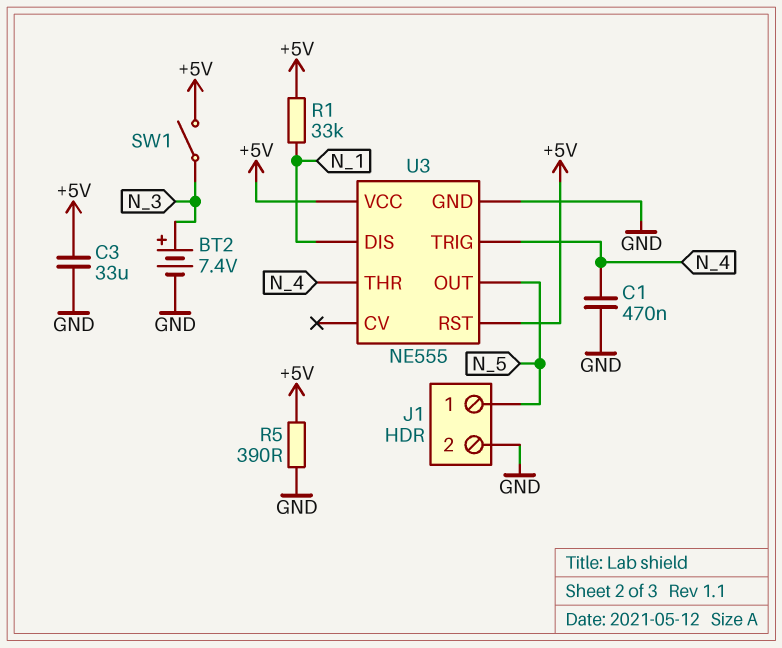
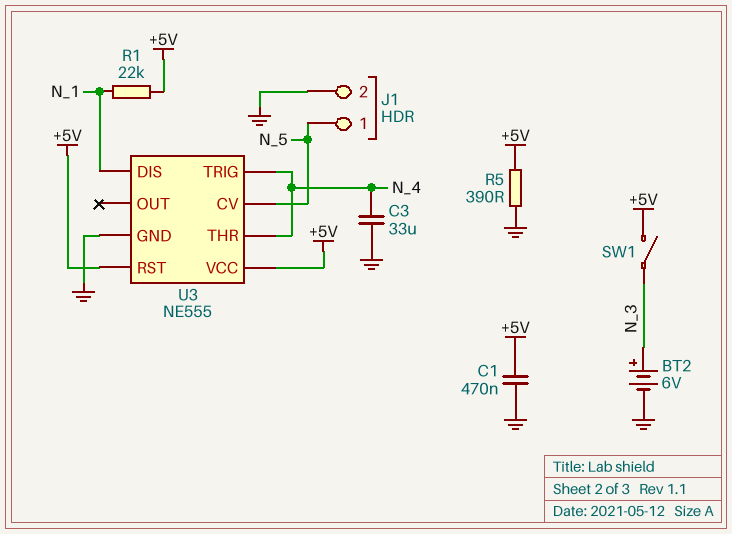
BT2: 7.4V (plus N_3, minus GND) -> 6V (plus N_3, minus GND)
C1: 470nF (GND, N_4) -> 470nF (+5V, GND)
C3: 33uF (+5V, GND) -> 33uF (GND, N_4)
R1: 33k (+5V, N_1) -> 22k (+5V, N_1)
U3 pin CV: none -> N_5
U3 pin OUT: N_5 -> none

